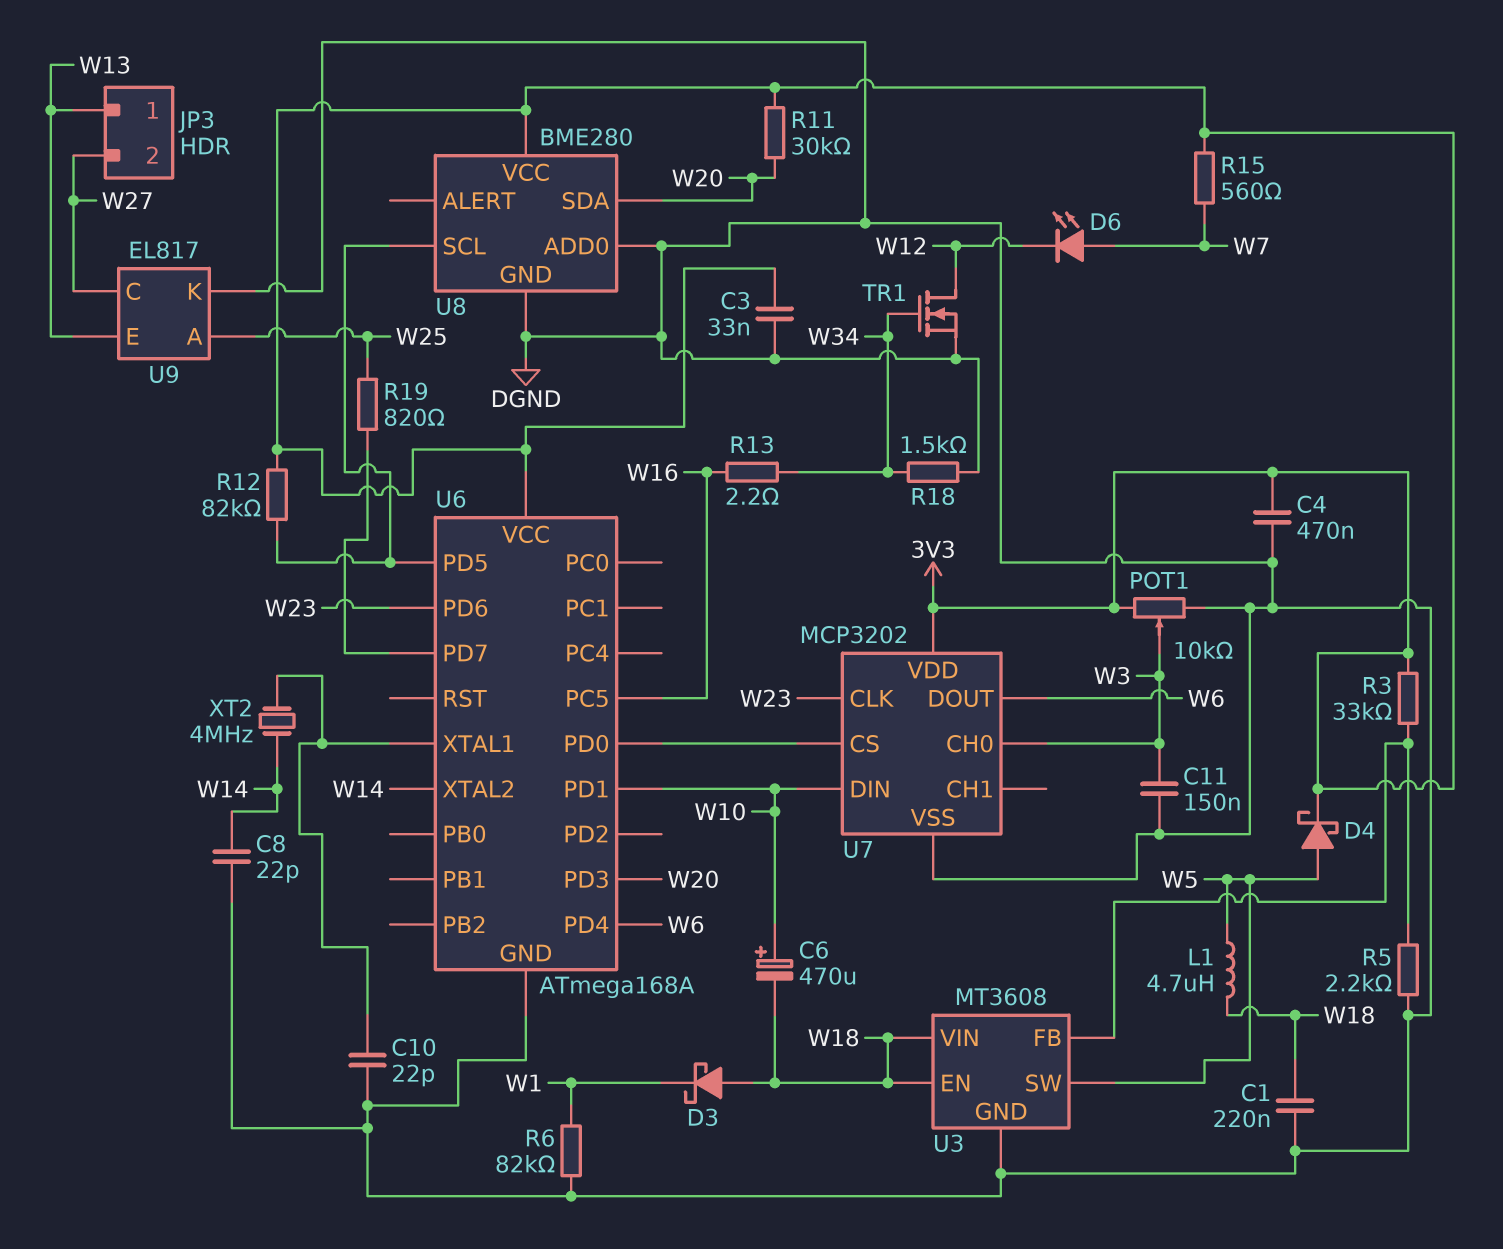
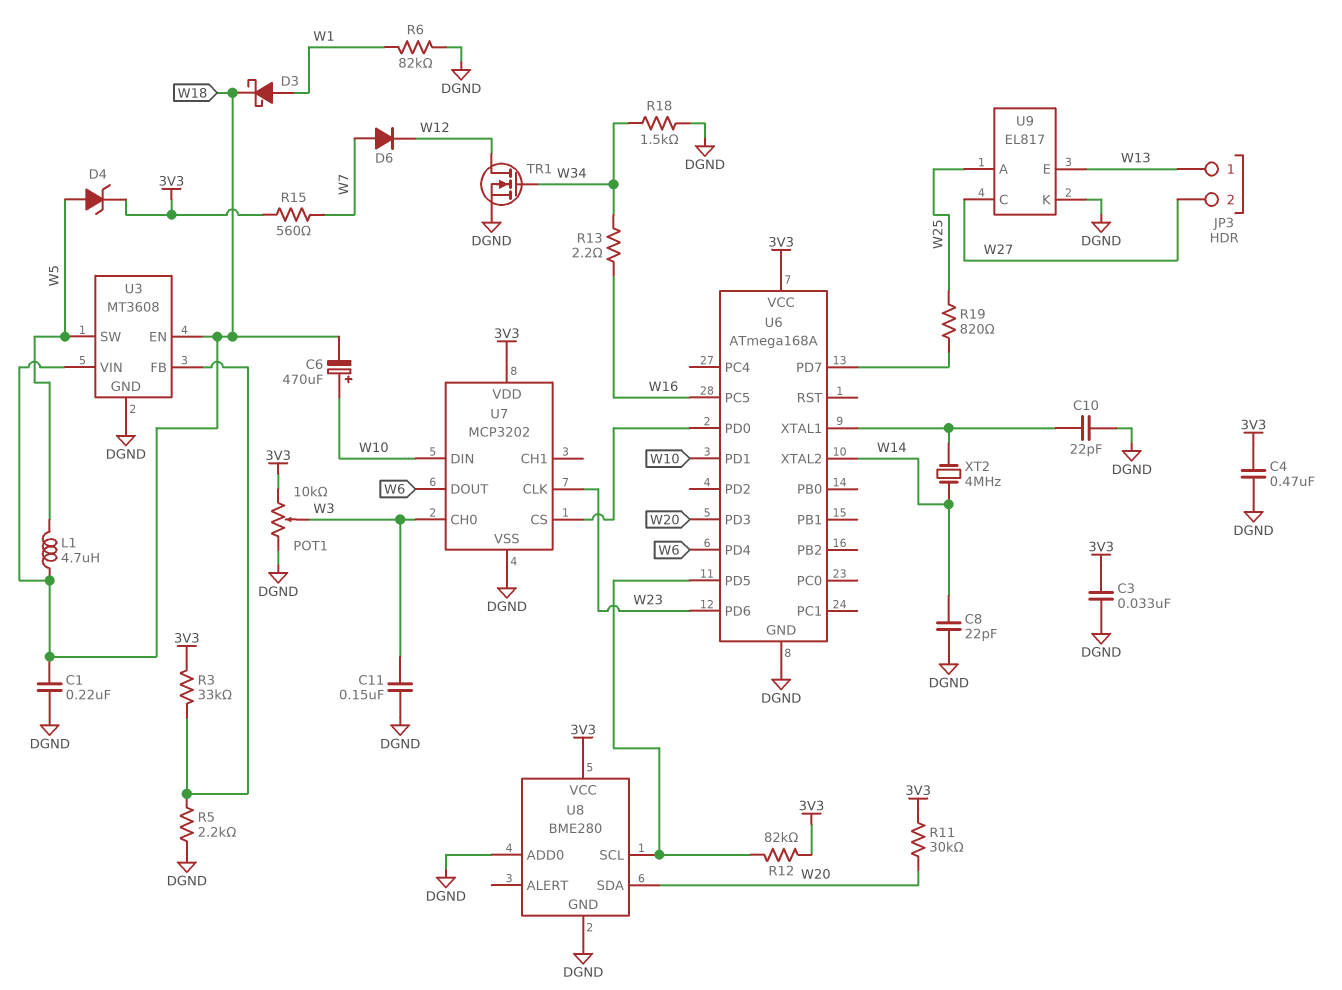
D3: schottky (A W18, K W1) -> schottky (A W1, K W18)
D4: schottky (A W5, K 3V3) -> zener (A W5, K 3V3)
D6: LED (A W7, K W12) -> diode (A W7, K W12)

